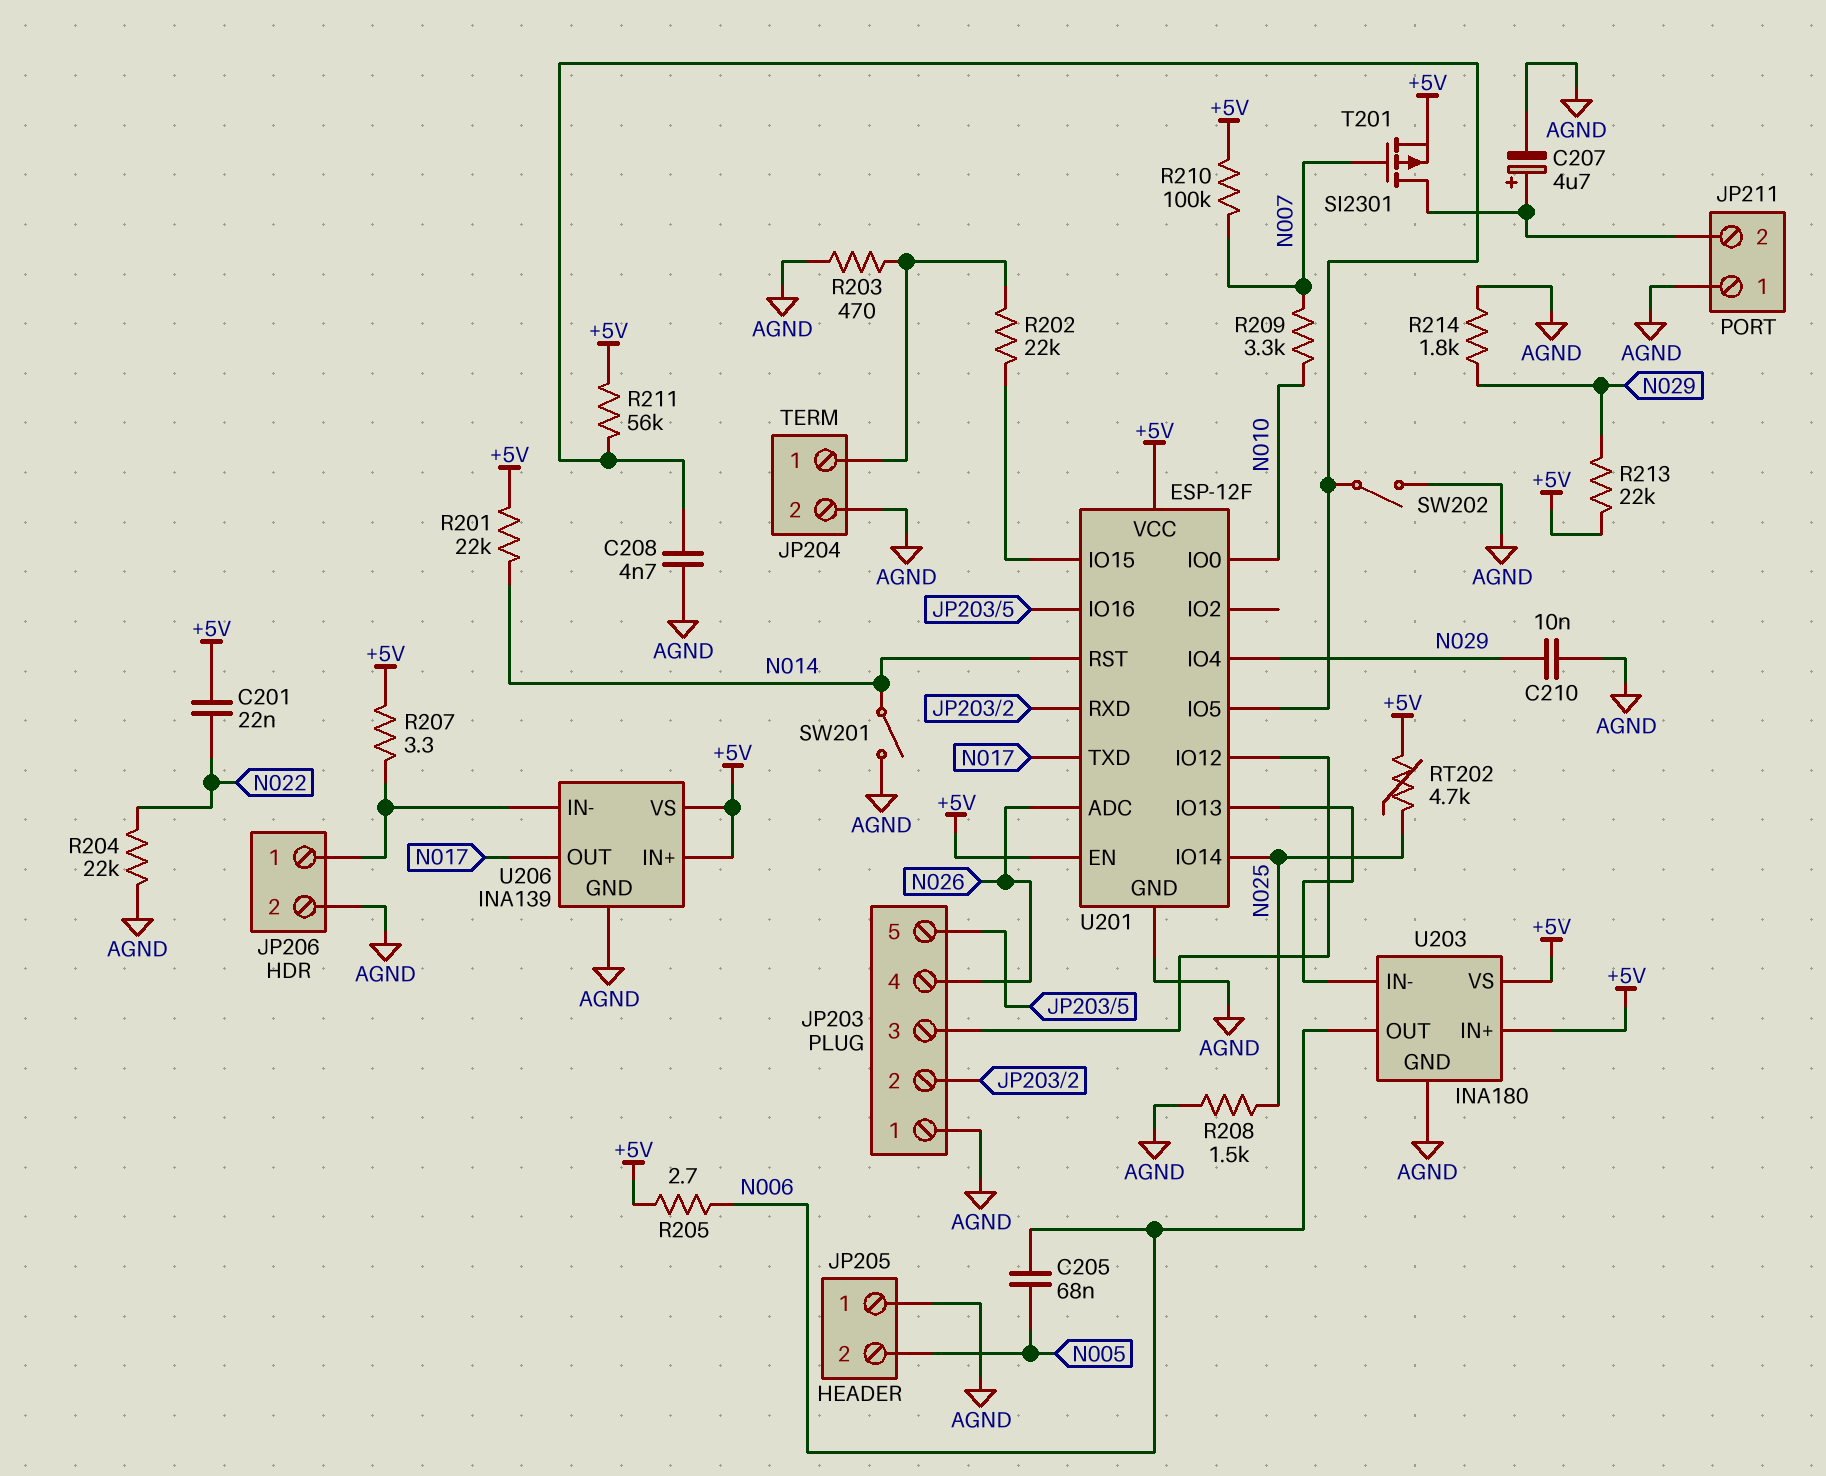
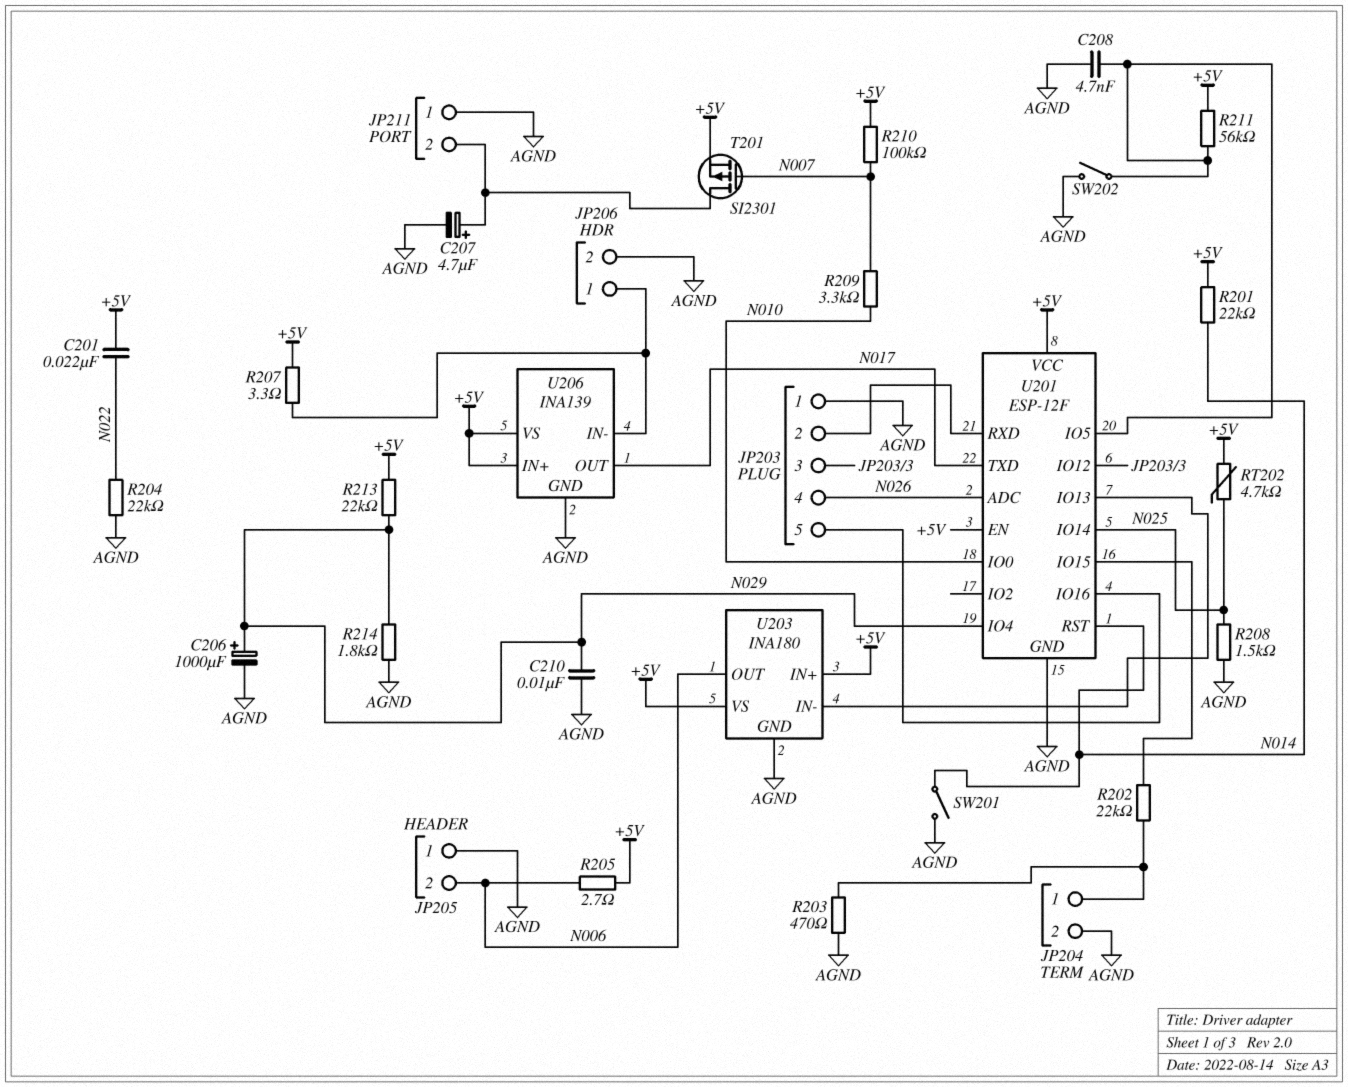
C205: 68nF (N005, N006) -> none
C206: none -> 1000uF (plus N029, minus AGND)
JP205 pin 2: N005 -> N006

